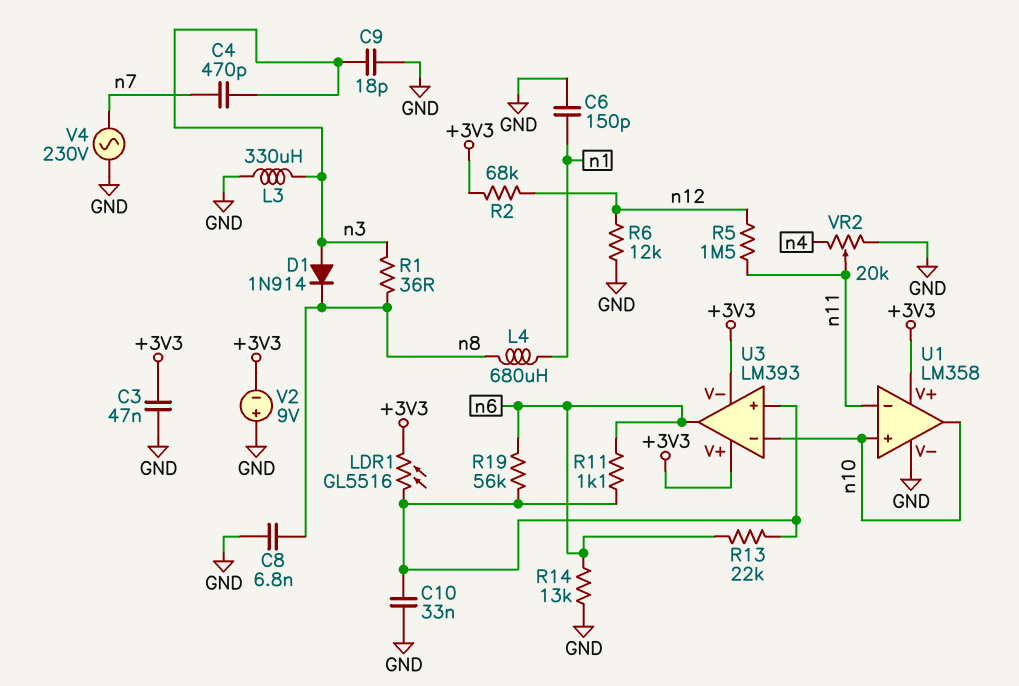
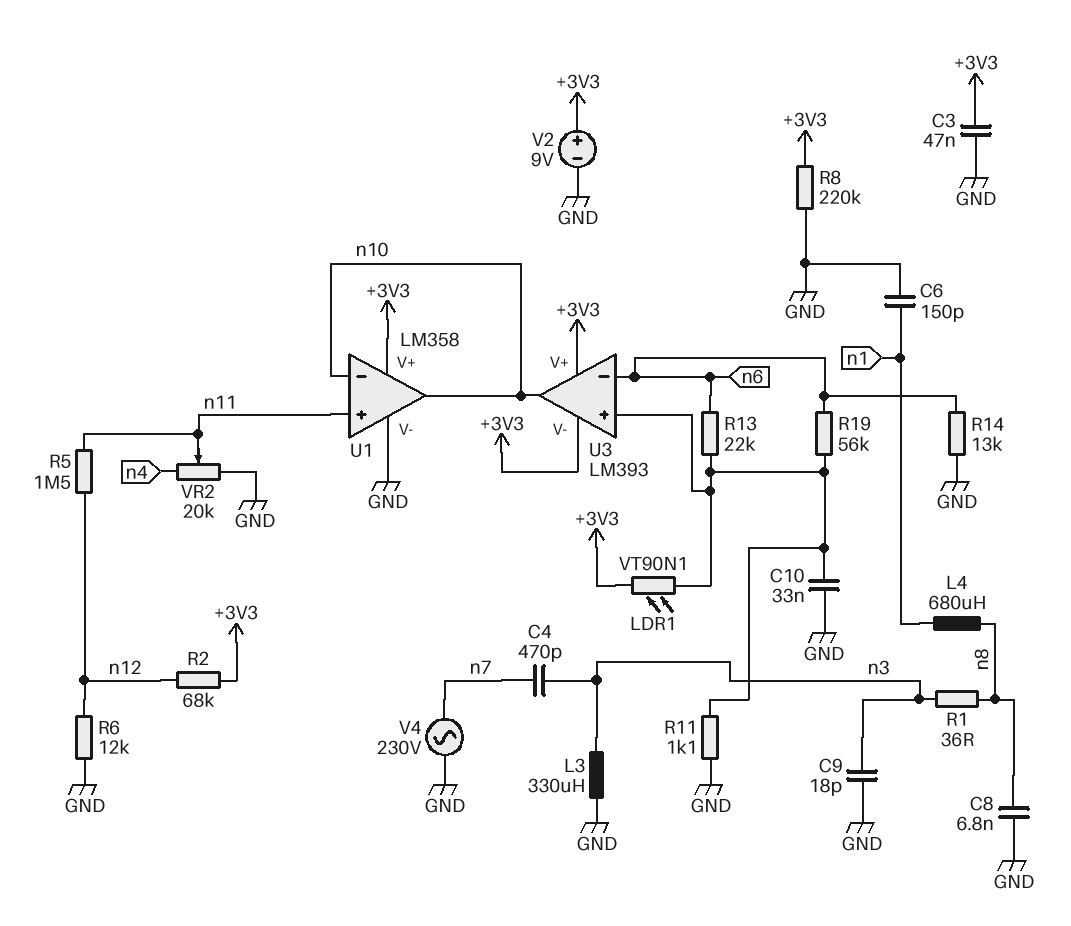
D1: diode 1N914 (A n3, K n8) -> none
LDR1: GL5516 (+3V3, U3/in+) -> VT90N1 (+3V3, U3/in+)
R8: none -> 220k (+3V3, GND)
R11: 1.1k (U3/in+, n6) -> 1.1k (GND, U3/in+)
U1 pin in+: n10 -> n11
U1 pin in-: n11 -> n10
U3 pin in-: n10 -> n6
U3 pin out: n6 -> n10
V2: 9V (plus GND, minus +3V3) -> 9V (plus +3V3, minus GND)

